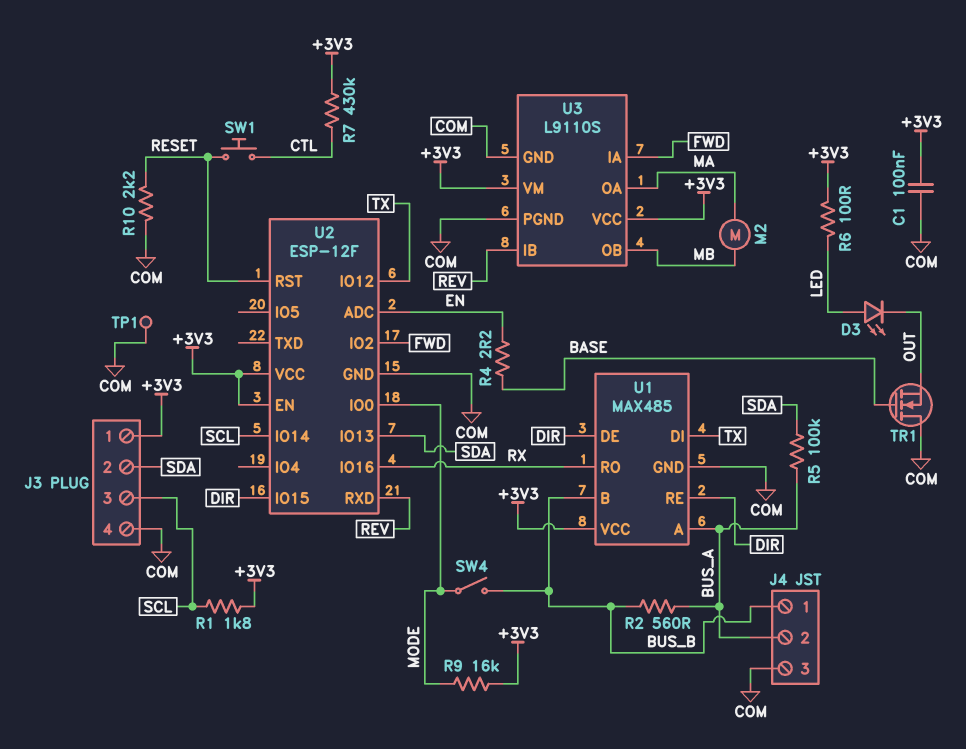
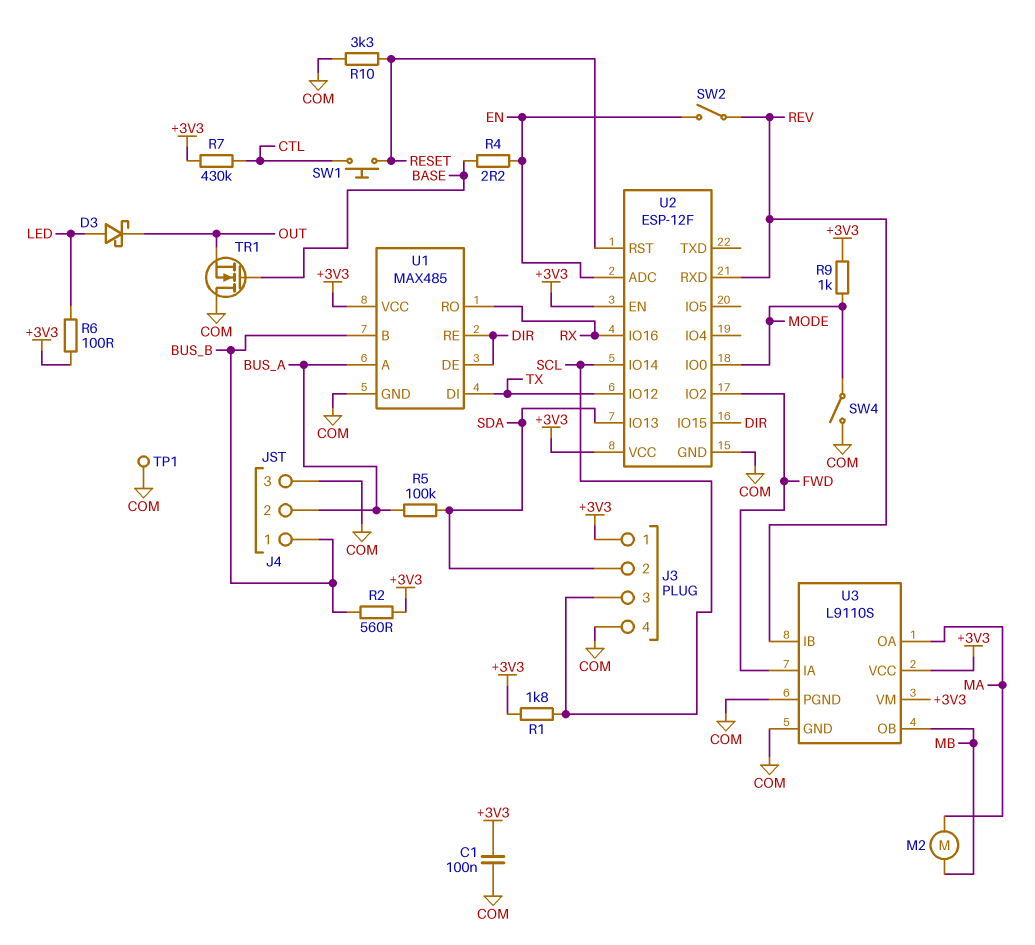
D3: LED (A LED, K OUT) -> schottky (A LED, K OUT)
R2: 560 (BUS_A, BUS_B) -> 560 (+3V3, BUS_B)
R9: 16k (+3V3, MODE) -> 1k (+3V3, MODE)
R10: 2.2k (COM, RESET) -> 3.3k (COM, RESET)
SW2: none -> switch (EN, REV)
SW4: switch (BUS_B, MODE) -> switch (COM, MODE)

